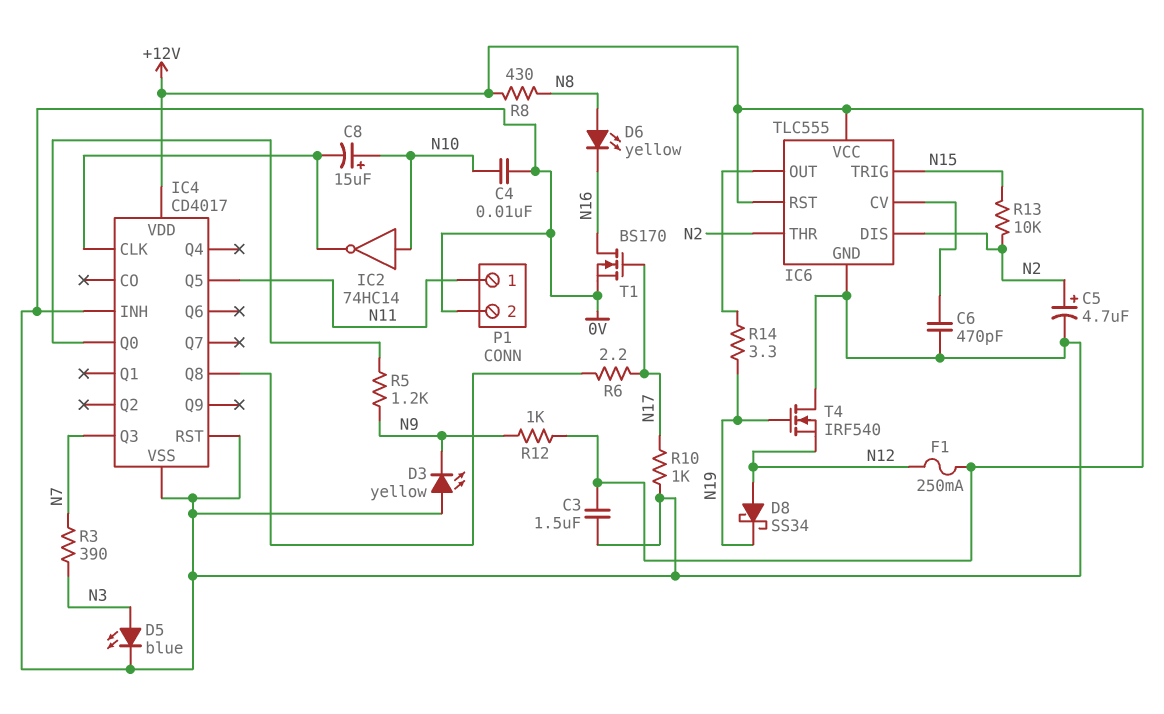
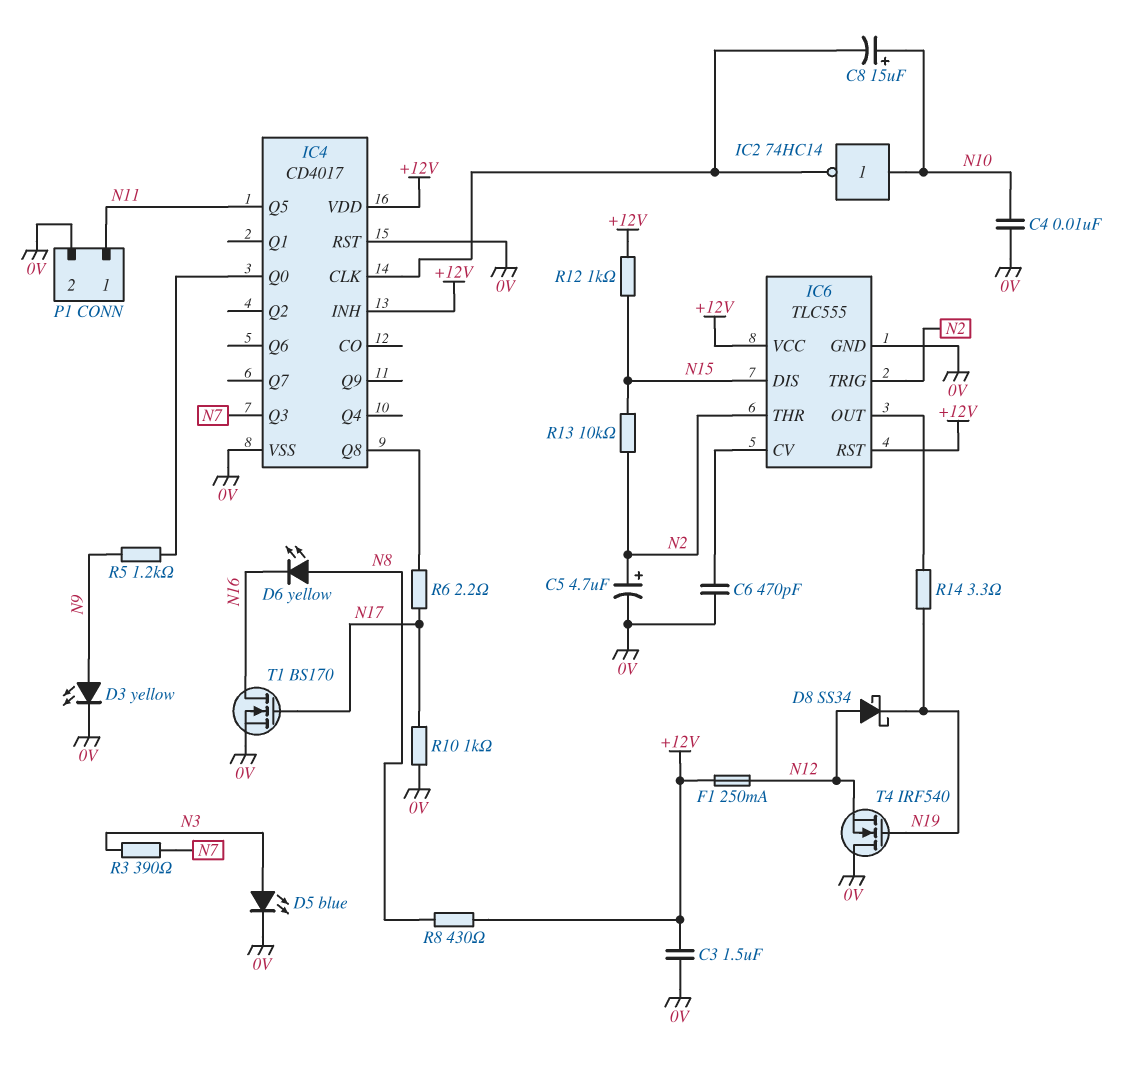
D3: LED yellow (A 0V, K N9) -> LED yellow (A N9, K 0V)
IC4 pin INH: 0V -> +12V
IC6 pin DIS: N2 -> N15
IC6 pin TRIG: N15 -> N2
R12: 1k (+12V, N9) -> 1k (+12V, N15)

